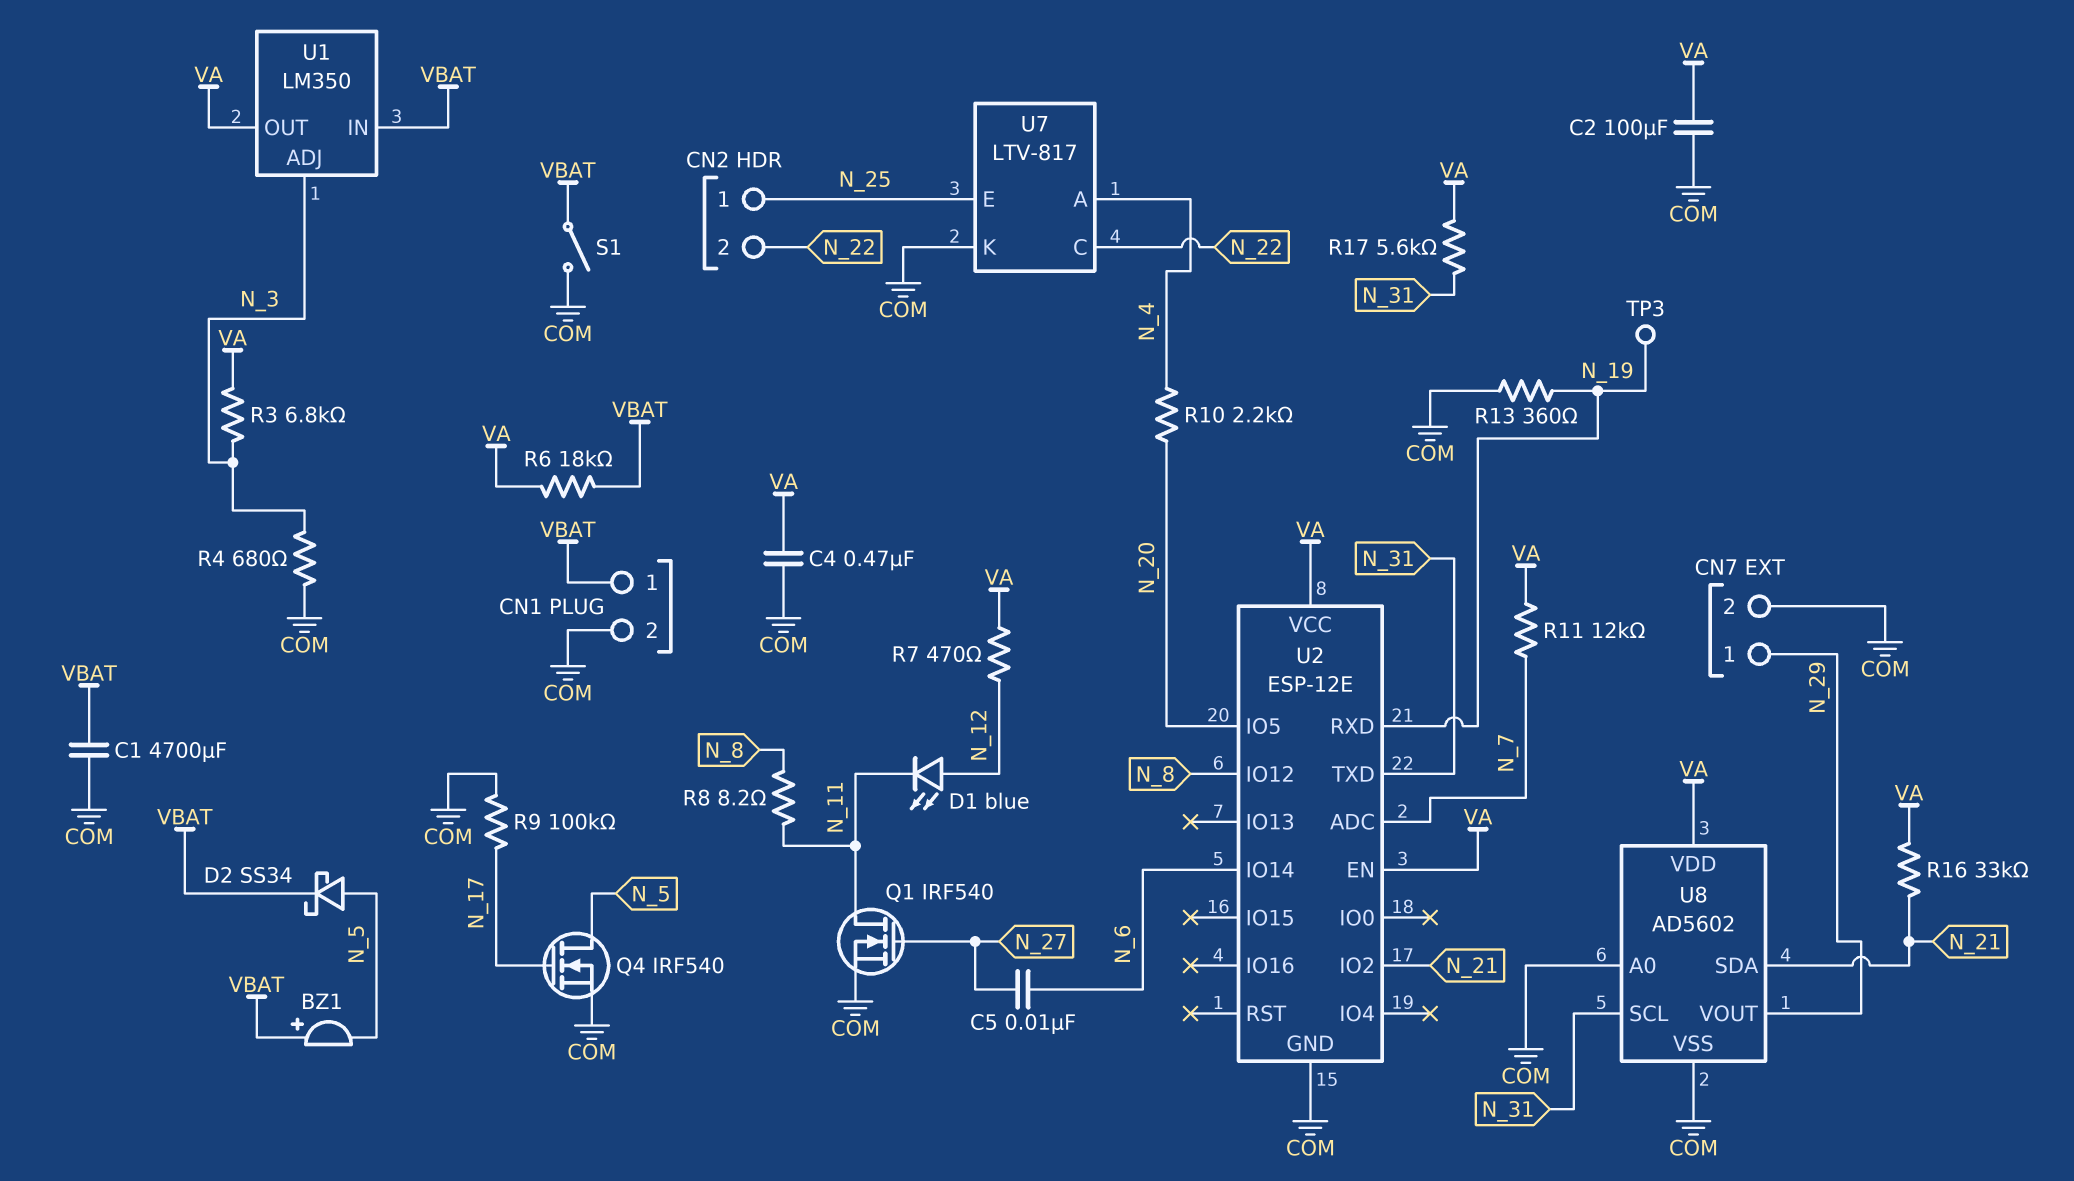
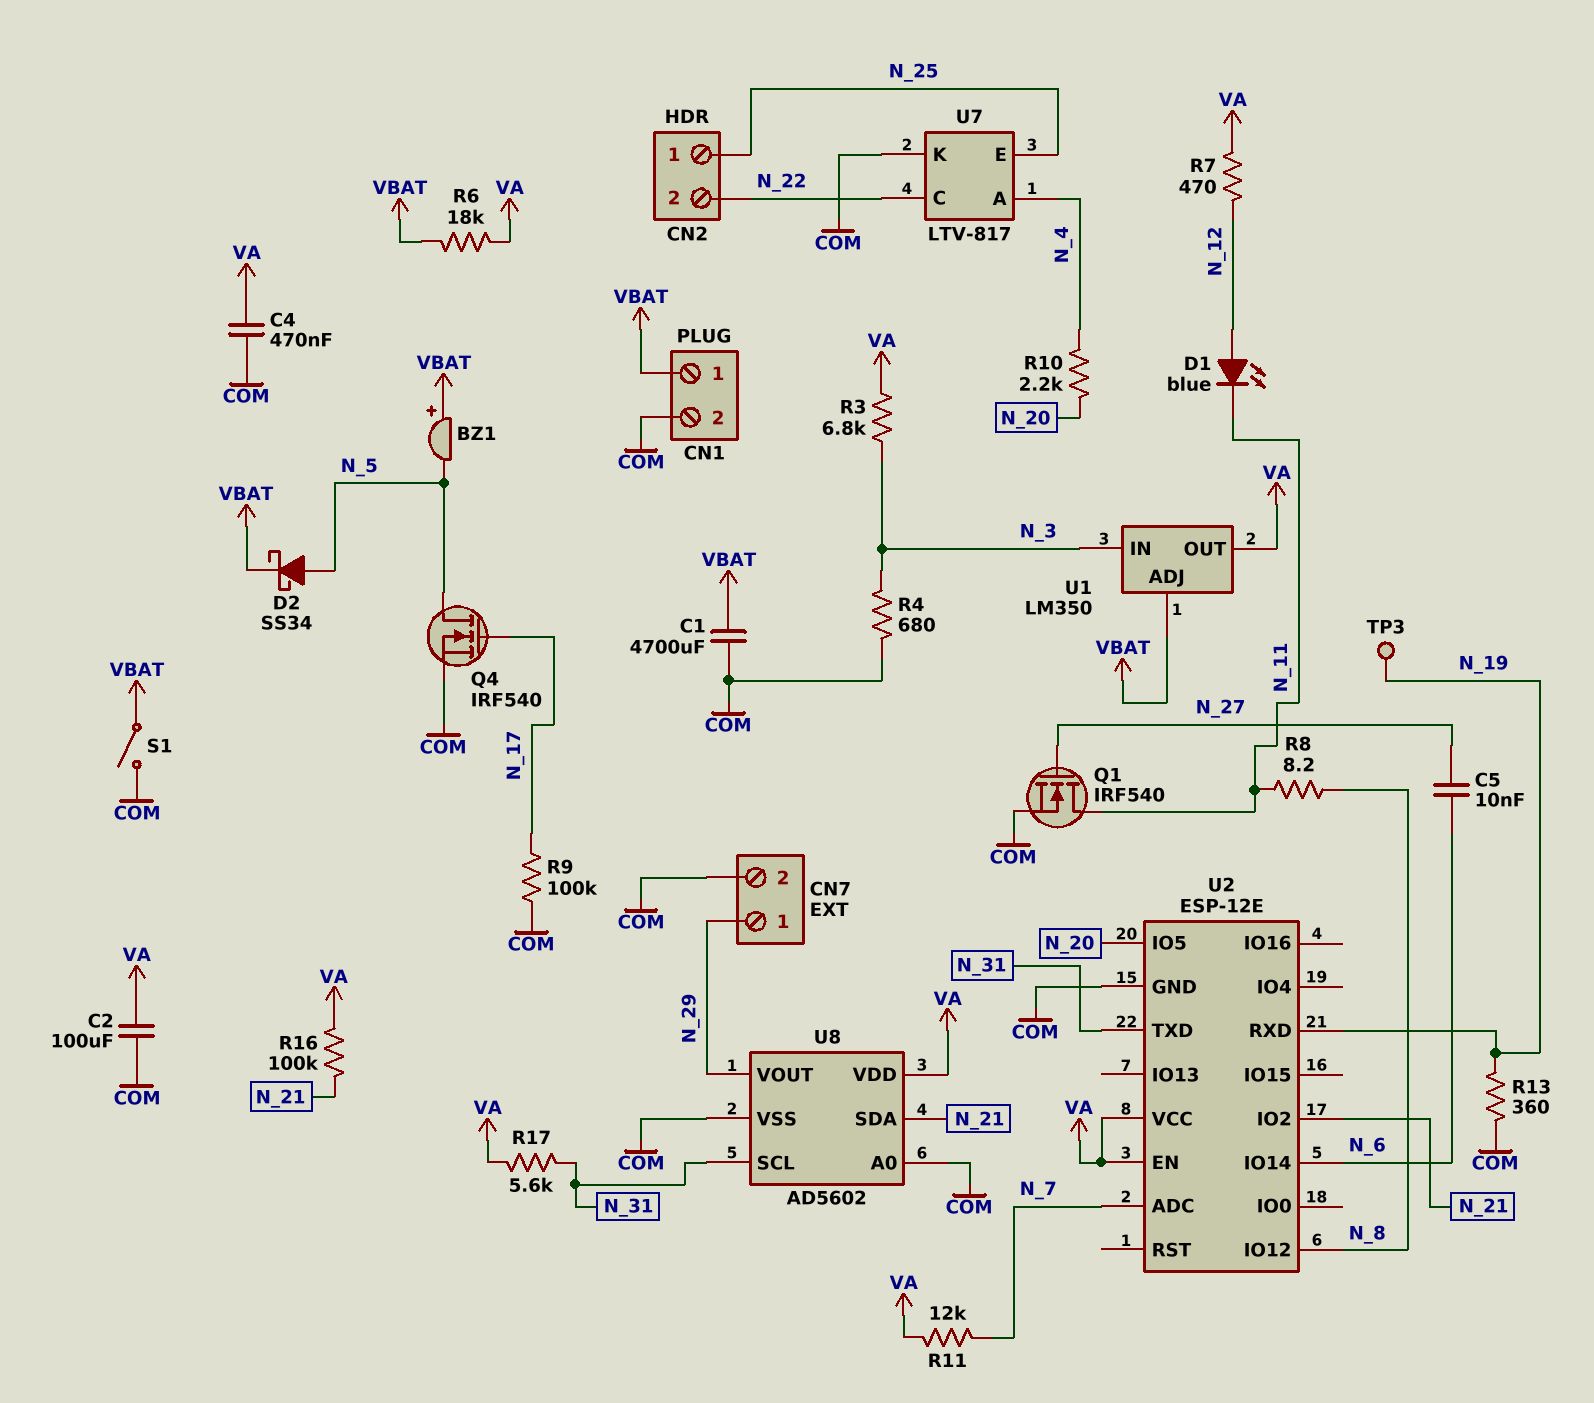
R16: 33k (N_21, VA) -> 100k (N_21, VA)
U1 pin ADJ: N_3 -> VBAT
U1 pin IN: VBAT -> N_3

